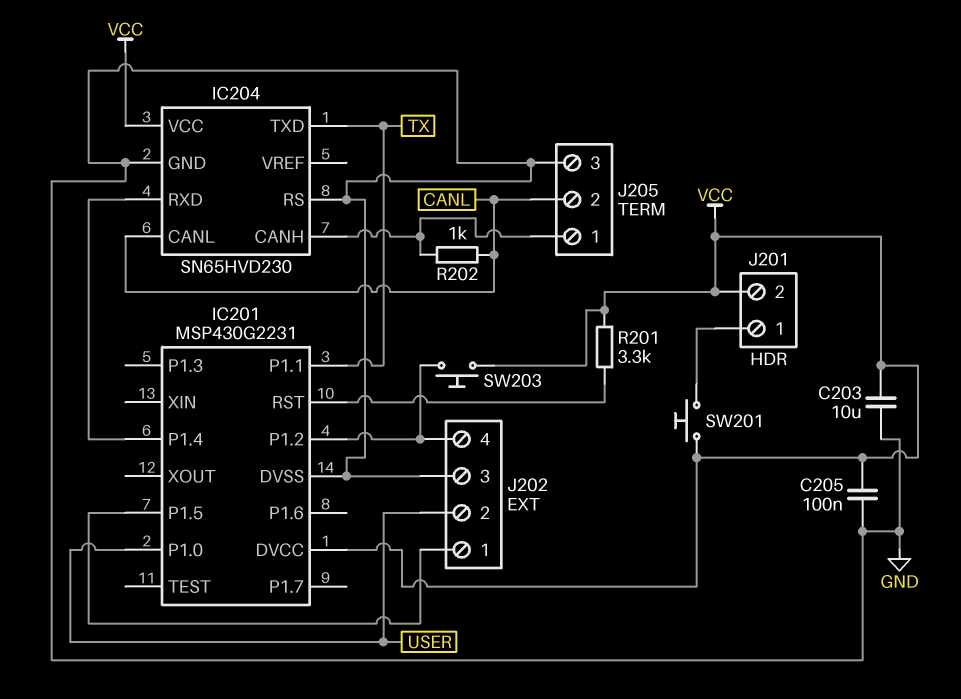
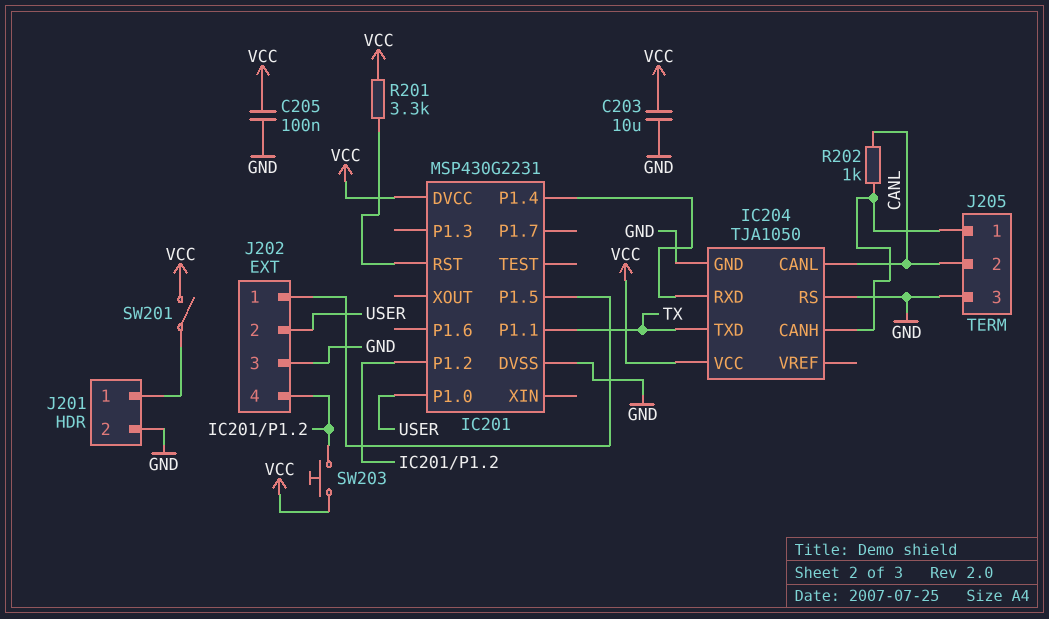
IC204: SN65HVD230 -> TJA1050
J201 pin 2: VCC -> GND
SW201: button (J201/1, VCC) -> switch (J201/1, VCC)

